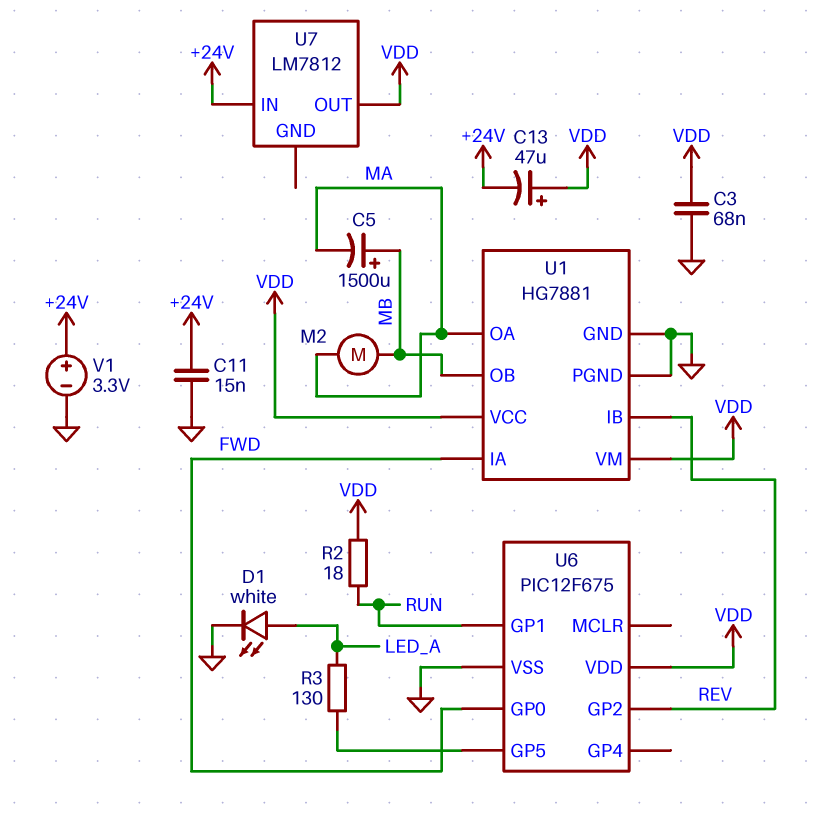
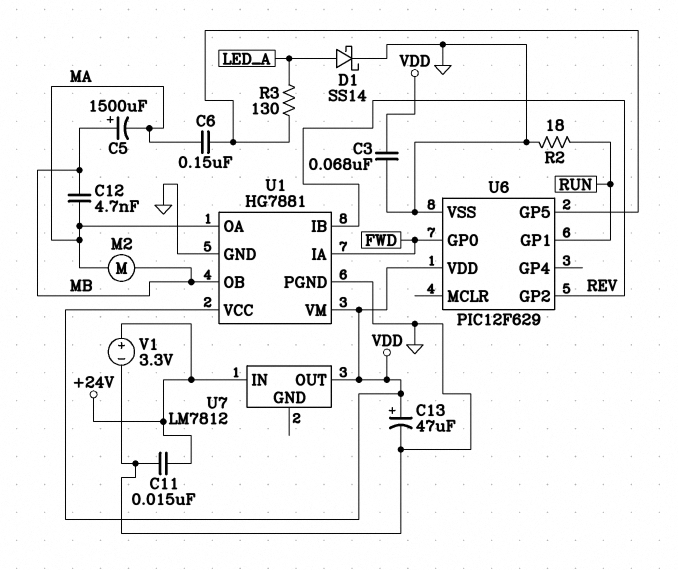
C6: none -> 150nF (MA, U6/GP5)
C12: none -> 4.7nF (MA, MB)
C13: 47uF (plus VDD, minus +24V) -> 47uF (plus VDD, minus GND)
D1: LED white (A LED_A, K GND) -> schottky SS14 (A LED_A, K GND)
R2: 18 (RUN, VDD) -> 18 (GND, RUN)
U6: PIC12F675 -> PIC12F629

